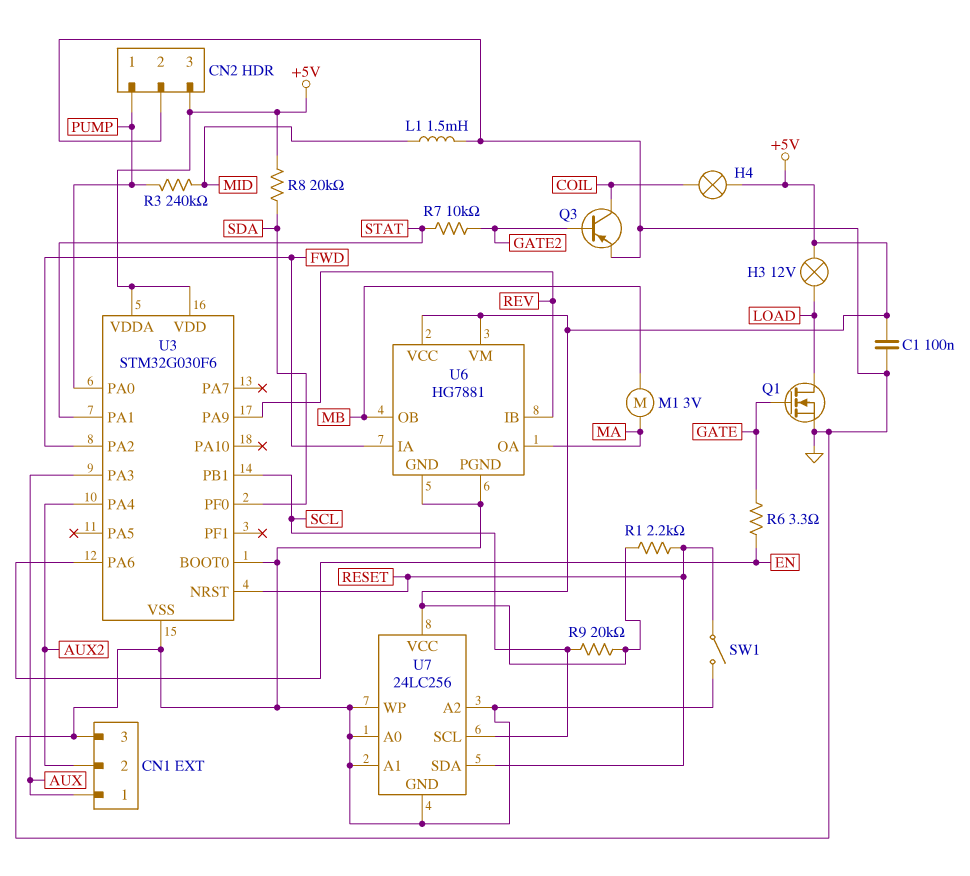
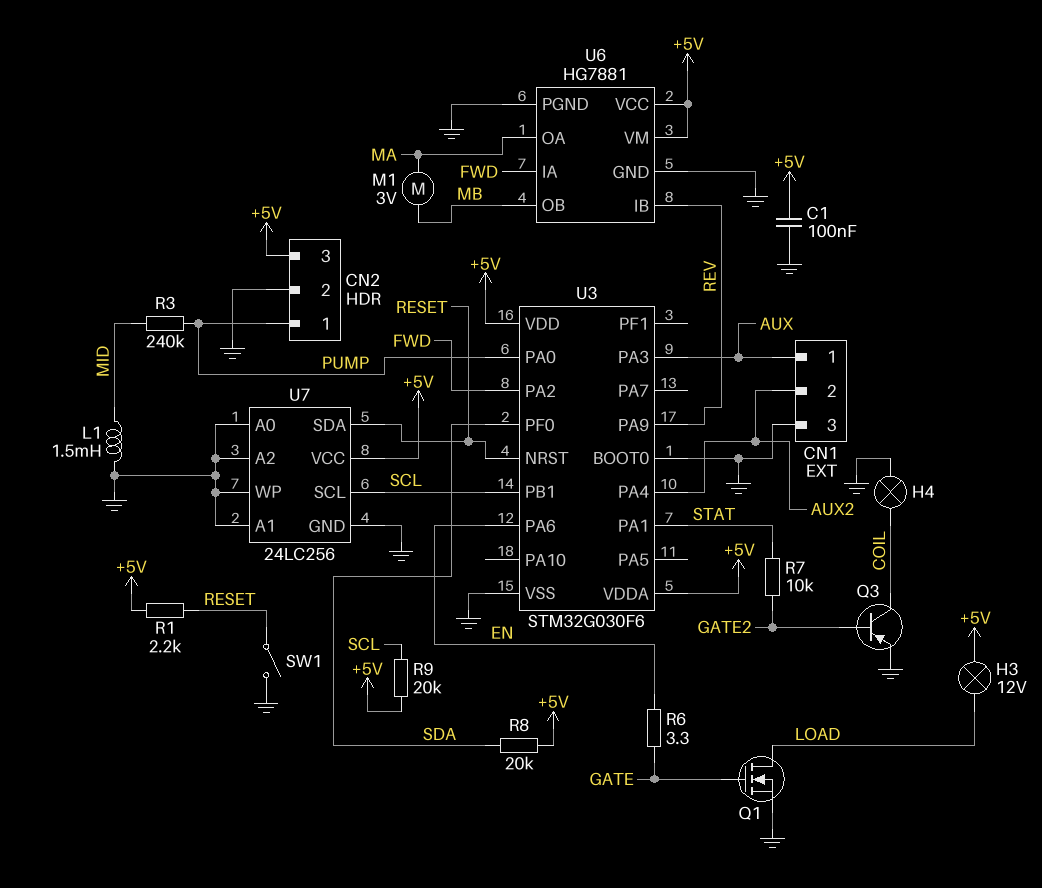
H4: lamp (+5V, COIL) -> lamp (COIL, GND)

